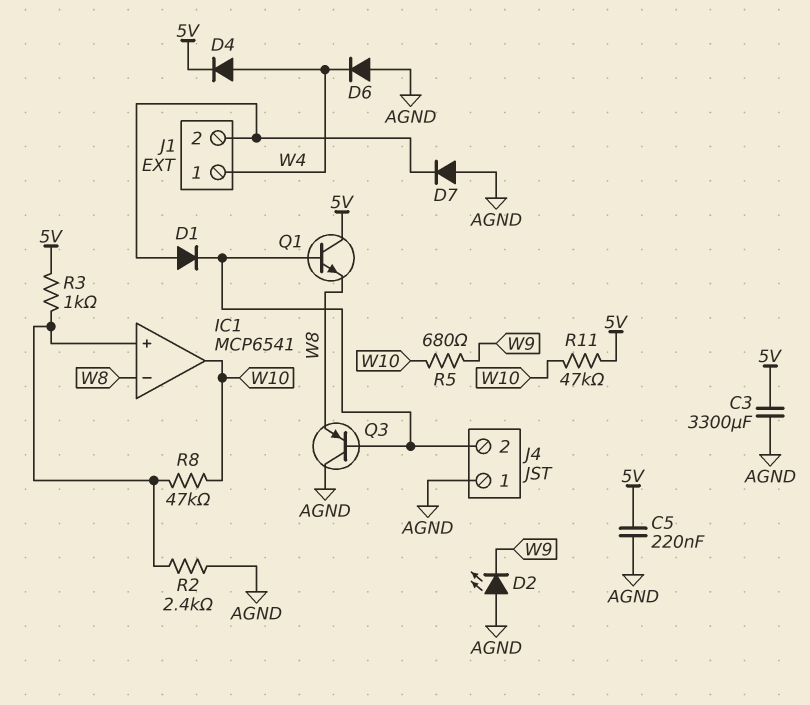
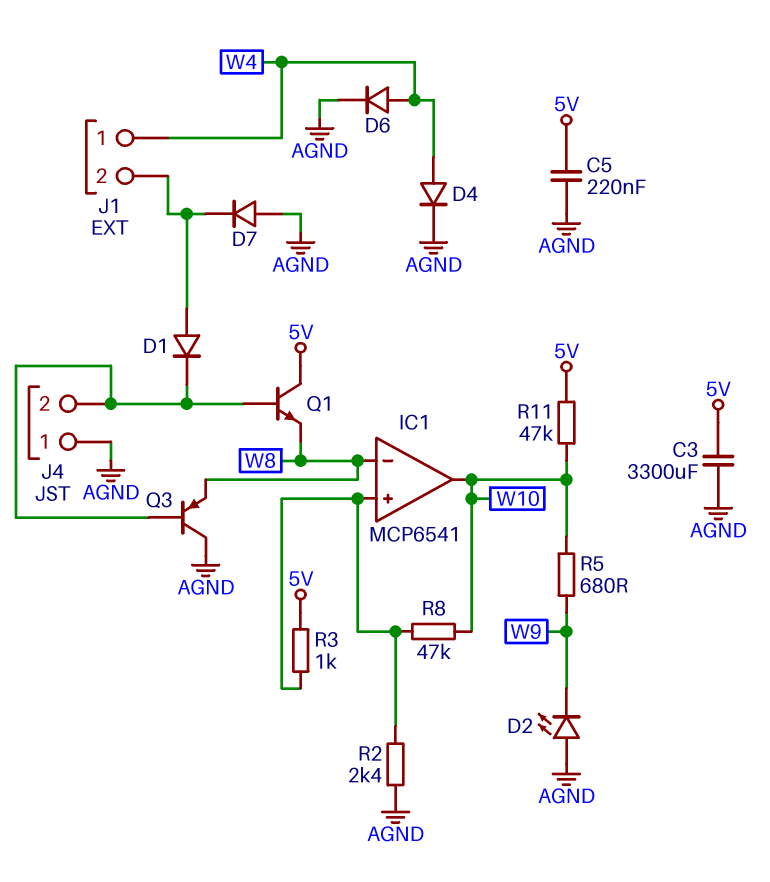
D4: diode (A W4, K 5V) -> diode (A W4, K AGND)
D6: diode (A AGND, K W4) -> diode (A W4, K AGND)

